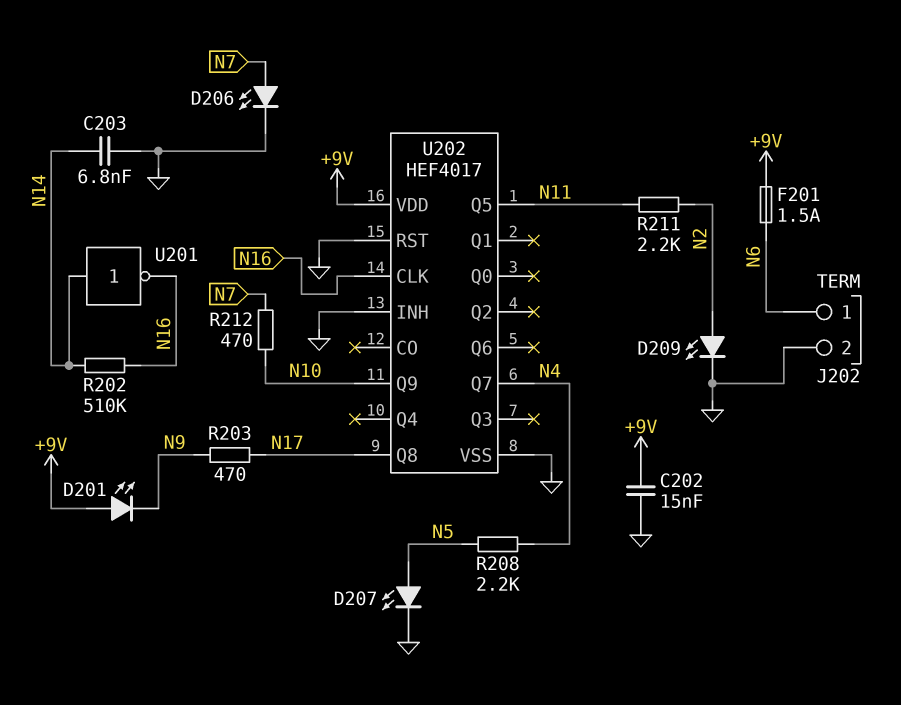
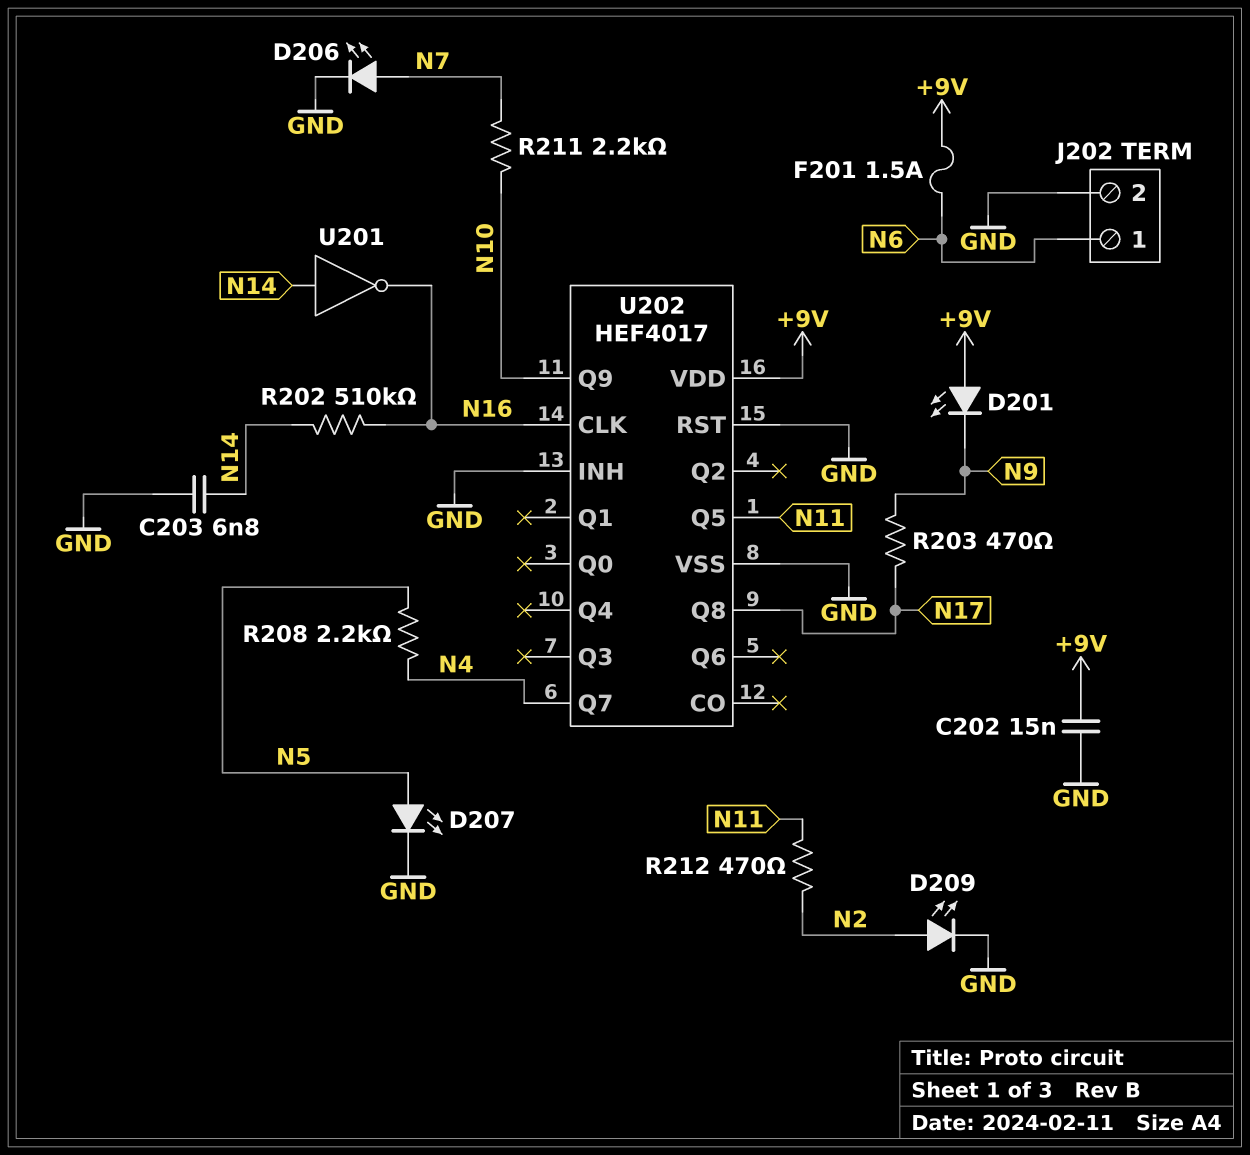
R211: 2.2k (N2, N11) -> 2.2k (N7, N10)
R212: 470 (N7, N10) -> 470 (N2, N11)

